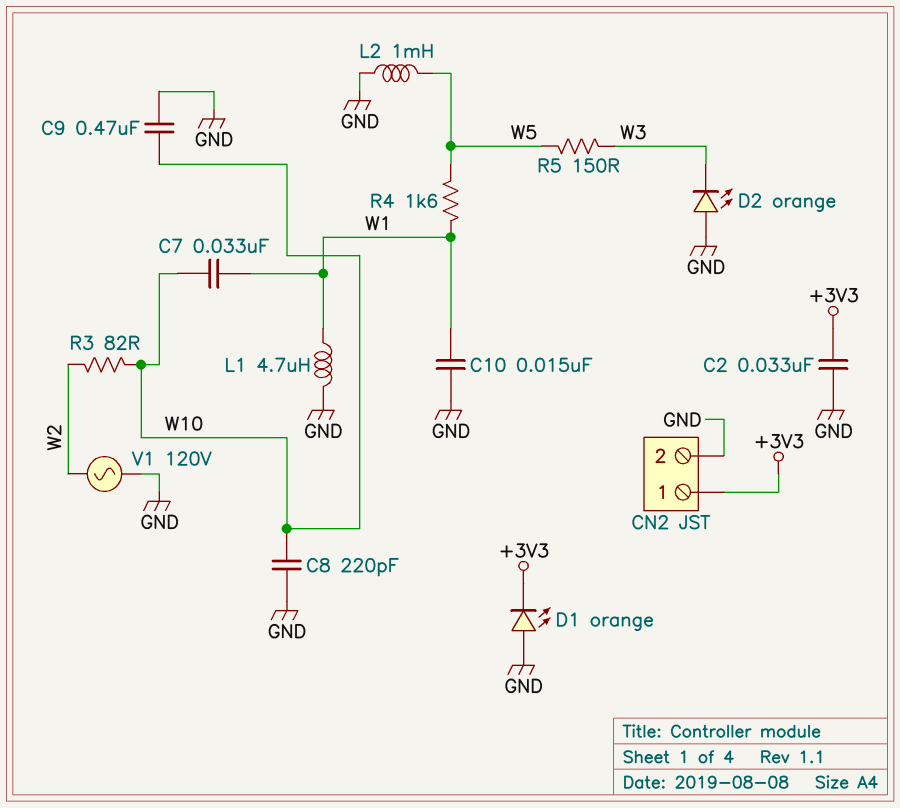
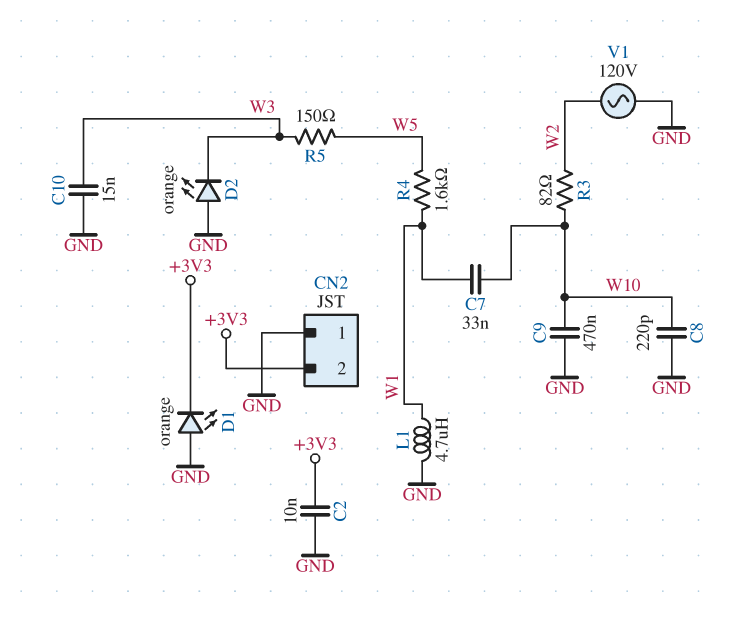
C2: 33nF (+3V3, GND) -> 10nF (+3V3, GND)
C10: 15nF (GND, W1) -> 15nF (GND, W3)
CN2 pin 1: +3V3 -> GND
CN2 pin 2: GND -> +3V3
L2: 1mH (GND, W5) -> none

